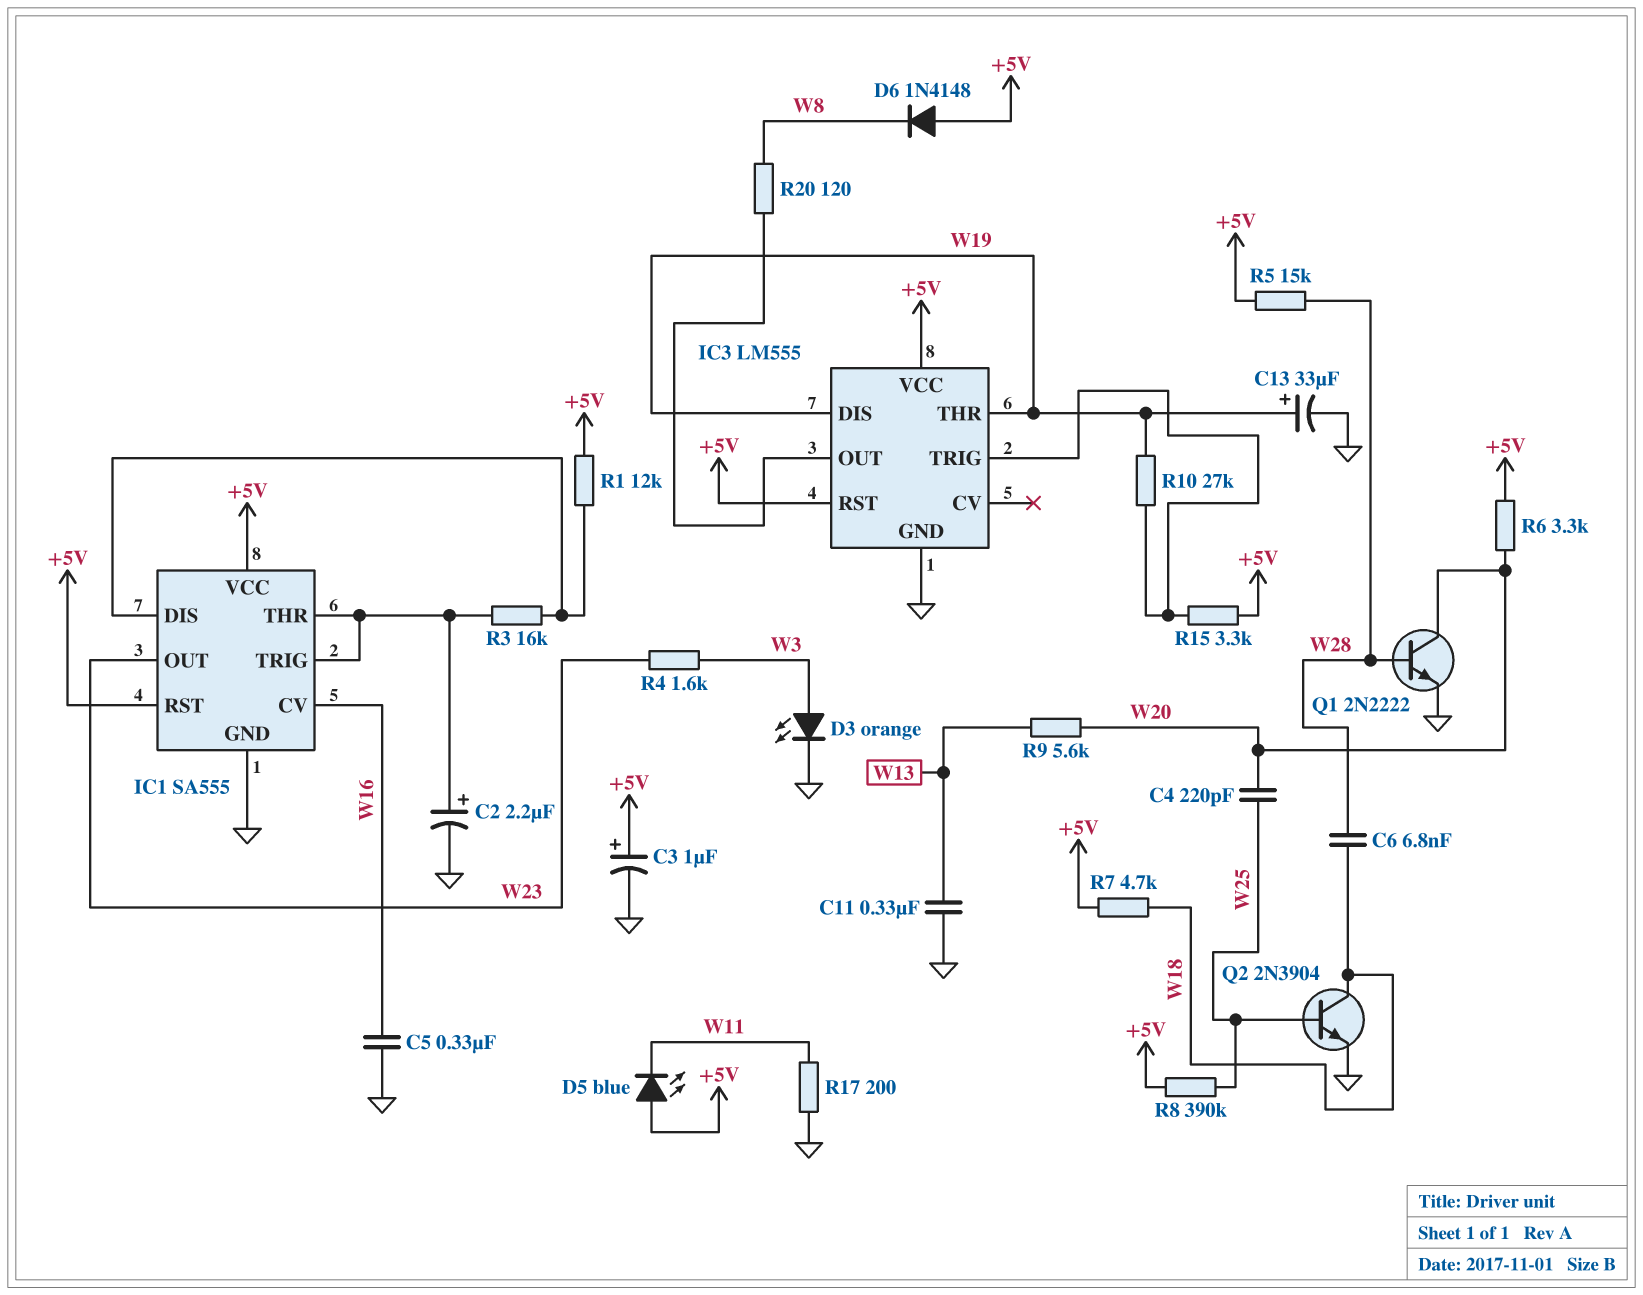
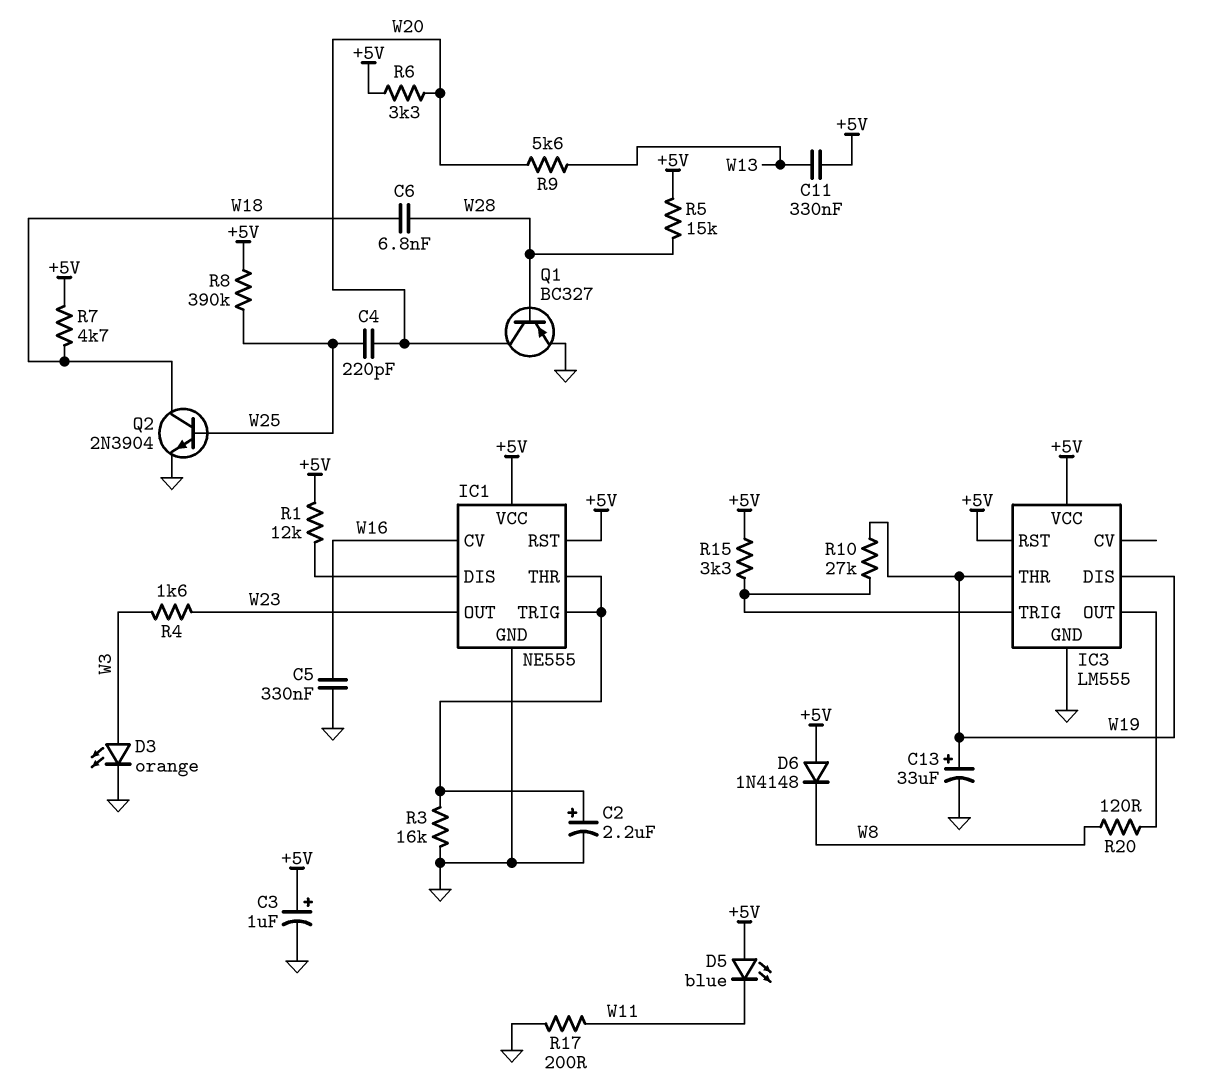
C11: 330nF (GND, W13) -> 330nF (+5V, W13)
IC1: SA555 -> NE555
Q1: NPN 2N2222 (B W28, C W20, E GND) -> PNP BC327 (B W28, C W20, E GND)
R3: 16k (IC1/DIS, IC1/THR) -> 16k (GND, IC1/THR)

